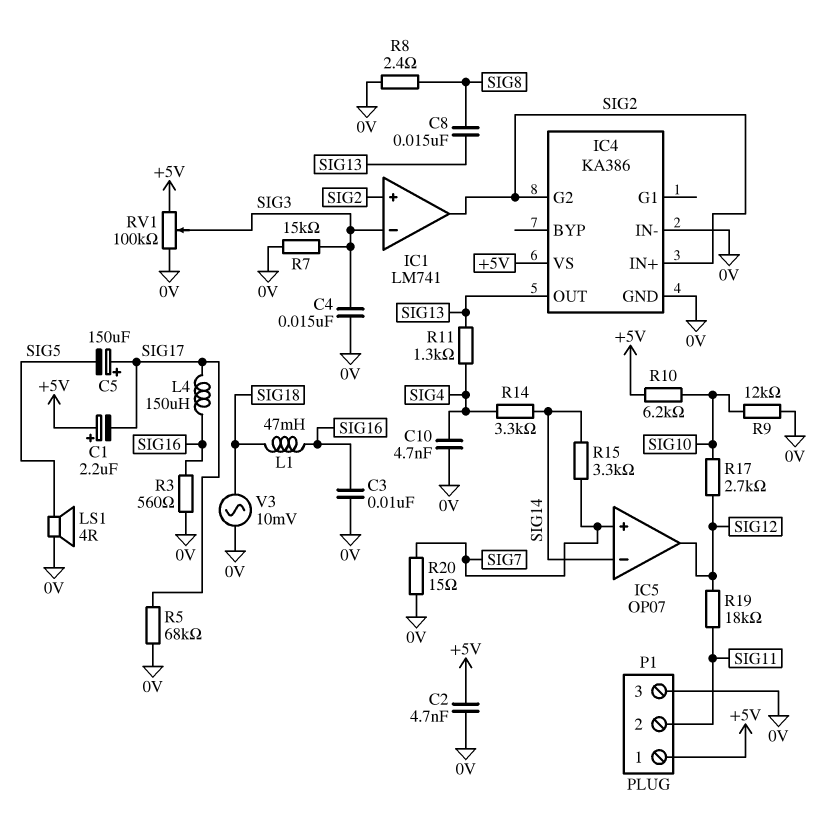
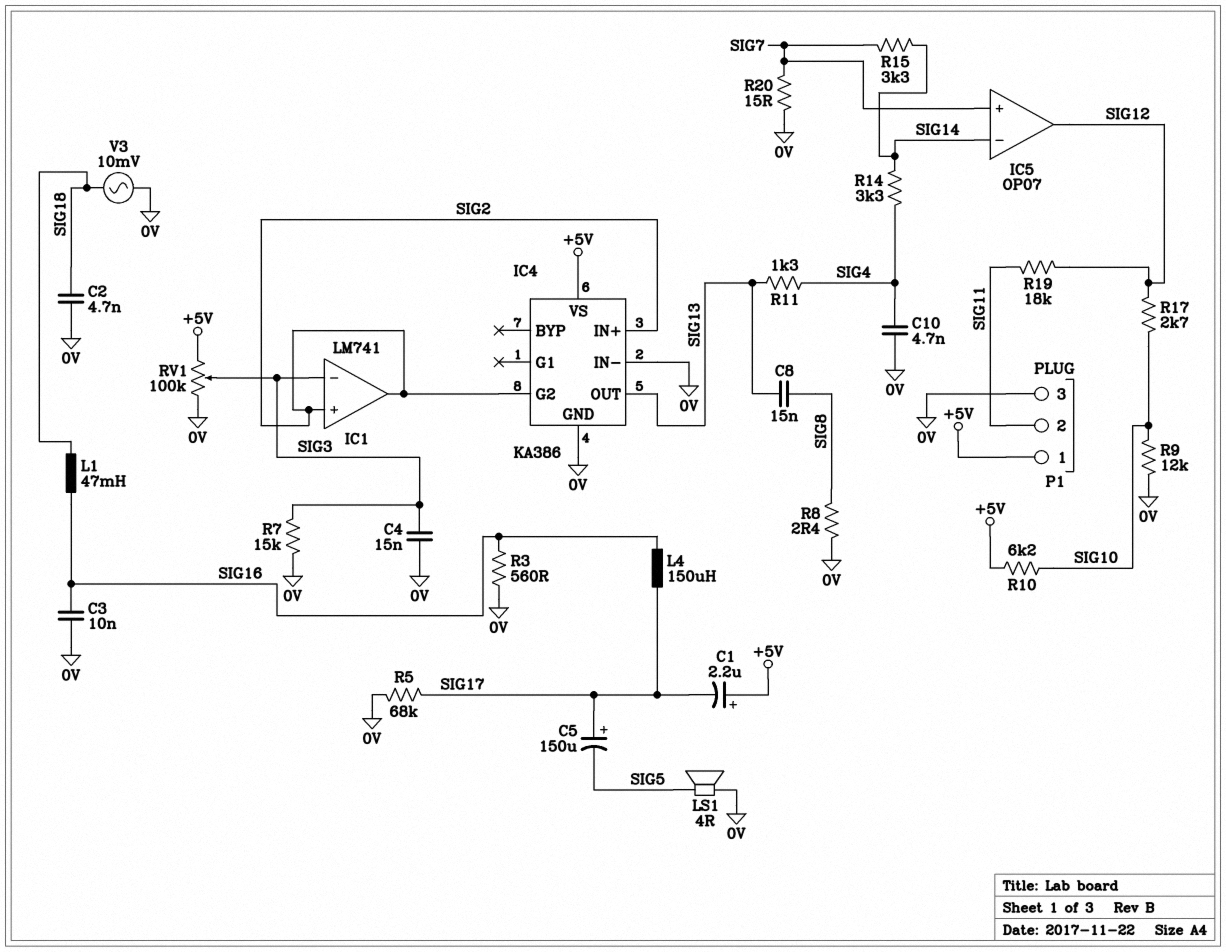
C2: 4.7nF (+5V, 0V) -> 4.7nF (0V, SIG18)

